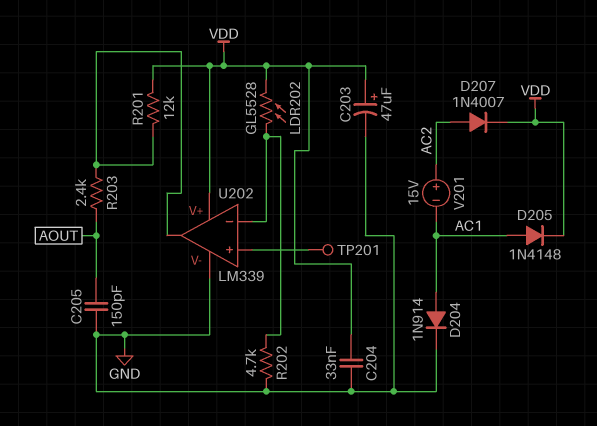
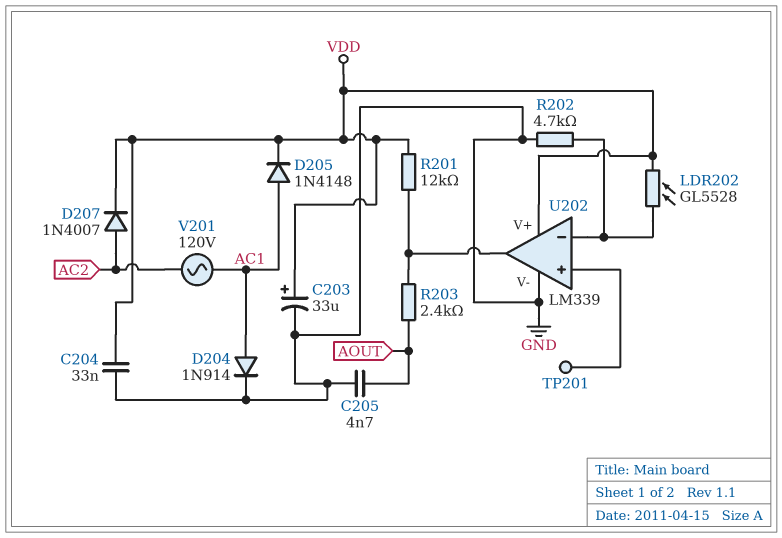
C203: 47uF (plus VDD, minus GND) -> 33uF (plus VDD, minus GND)
C205: 150pF (AOUT, GND) -> 4.7nF (AOUT, GND)
V201: 15V (plus AC2, minus AC1) -> AC 120V (AC1, AC2)

